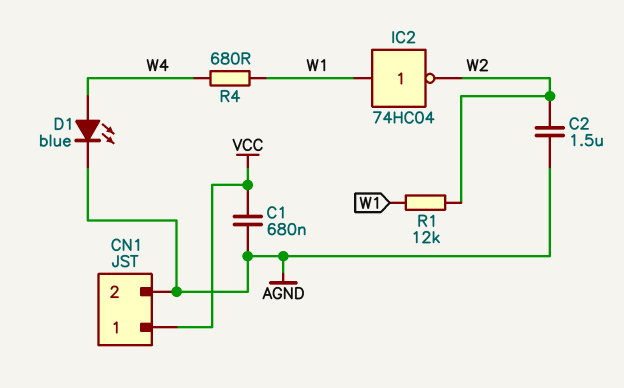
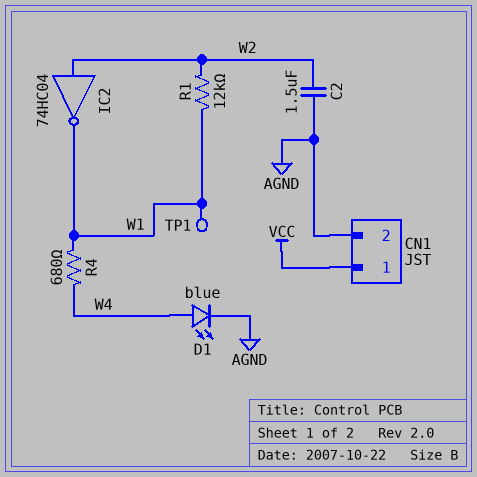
C1: 680nF (AGND, VCC) -> none
IC2: NOT 74HC04 (in W1, out W2) -> NOT 74HC04 (in W2, out W1)
TP1: none -> test point (W1)

